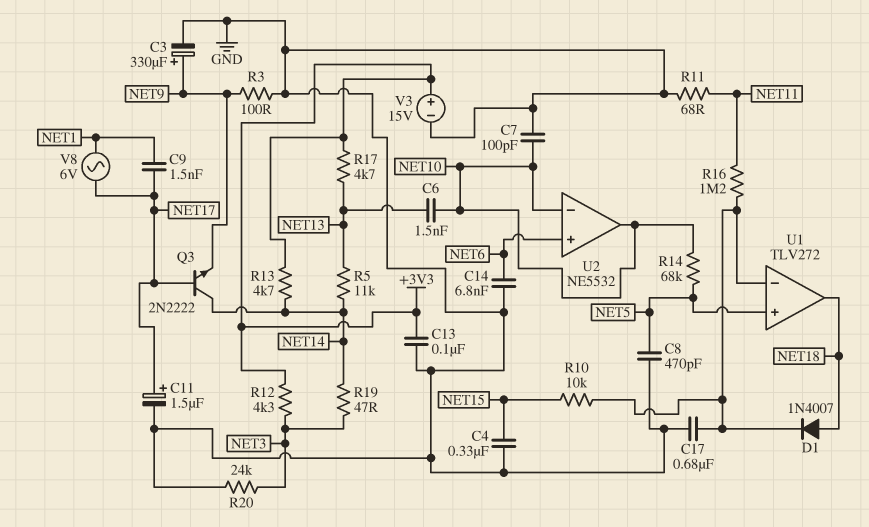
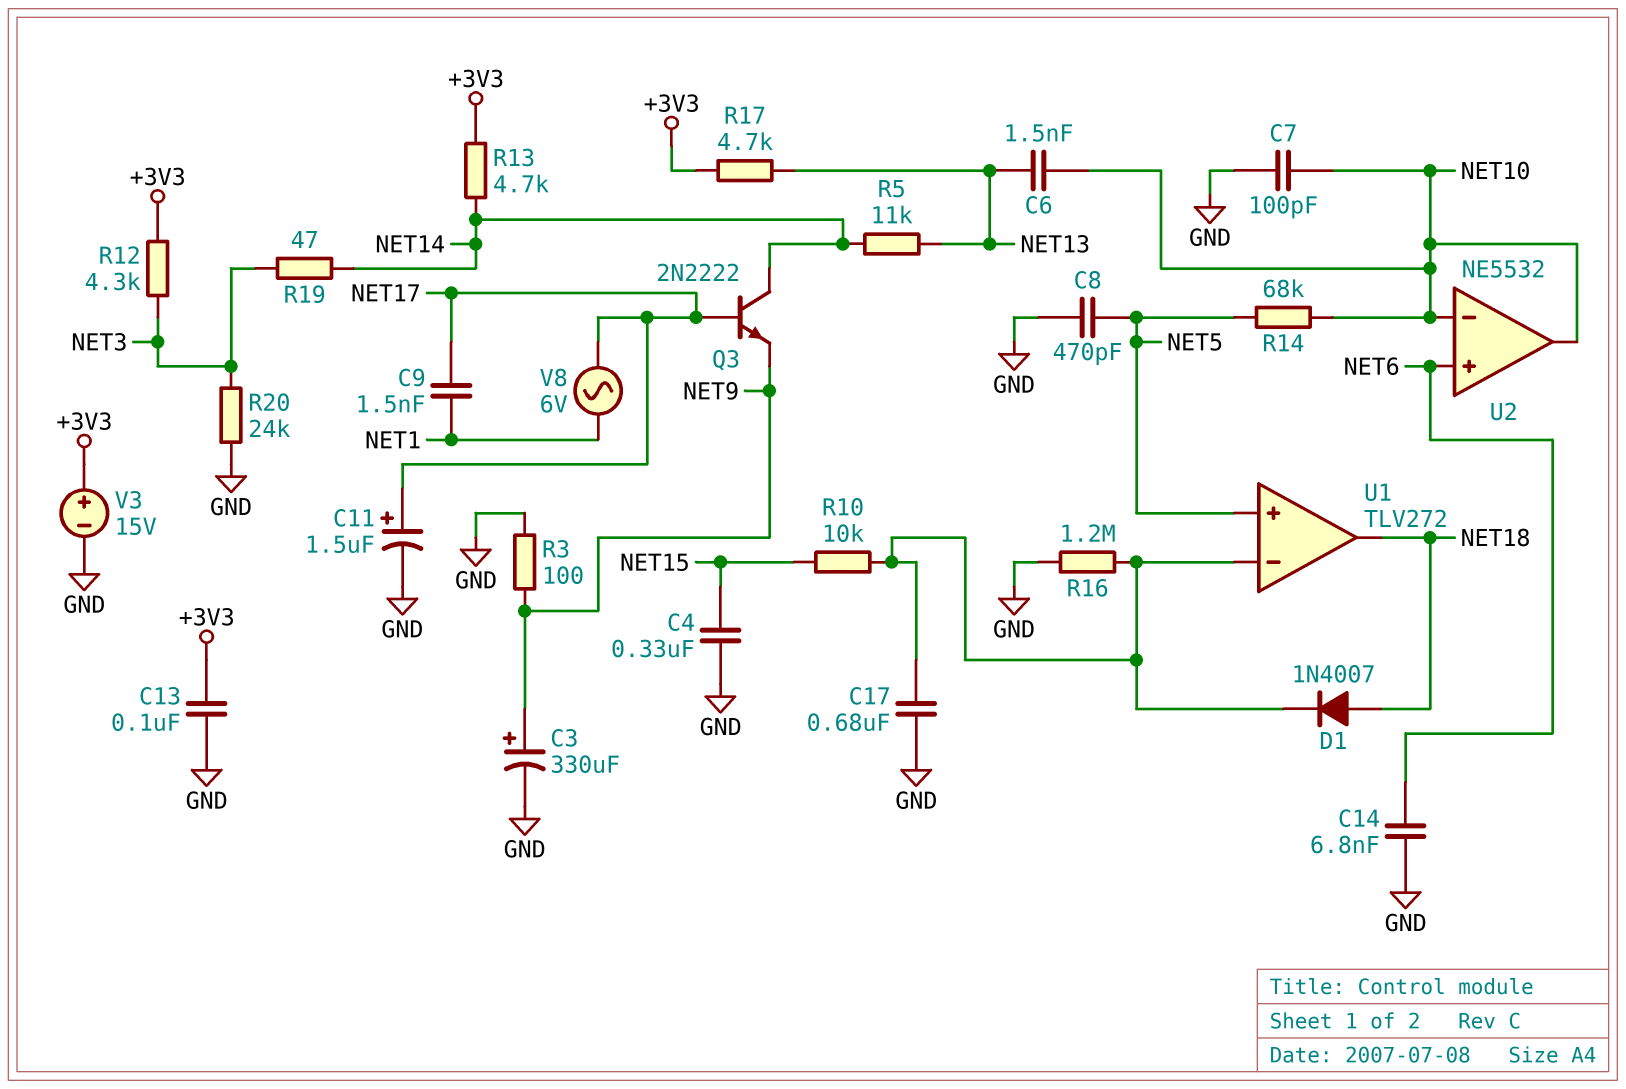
R11: 68 (GND, NET11) -> none
R16: 1.2M (NET11, U1/in-) -> 1.2M (GND, U1/in-)

